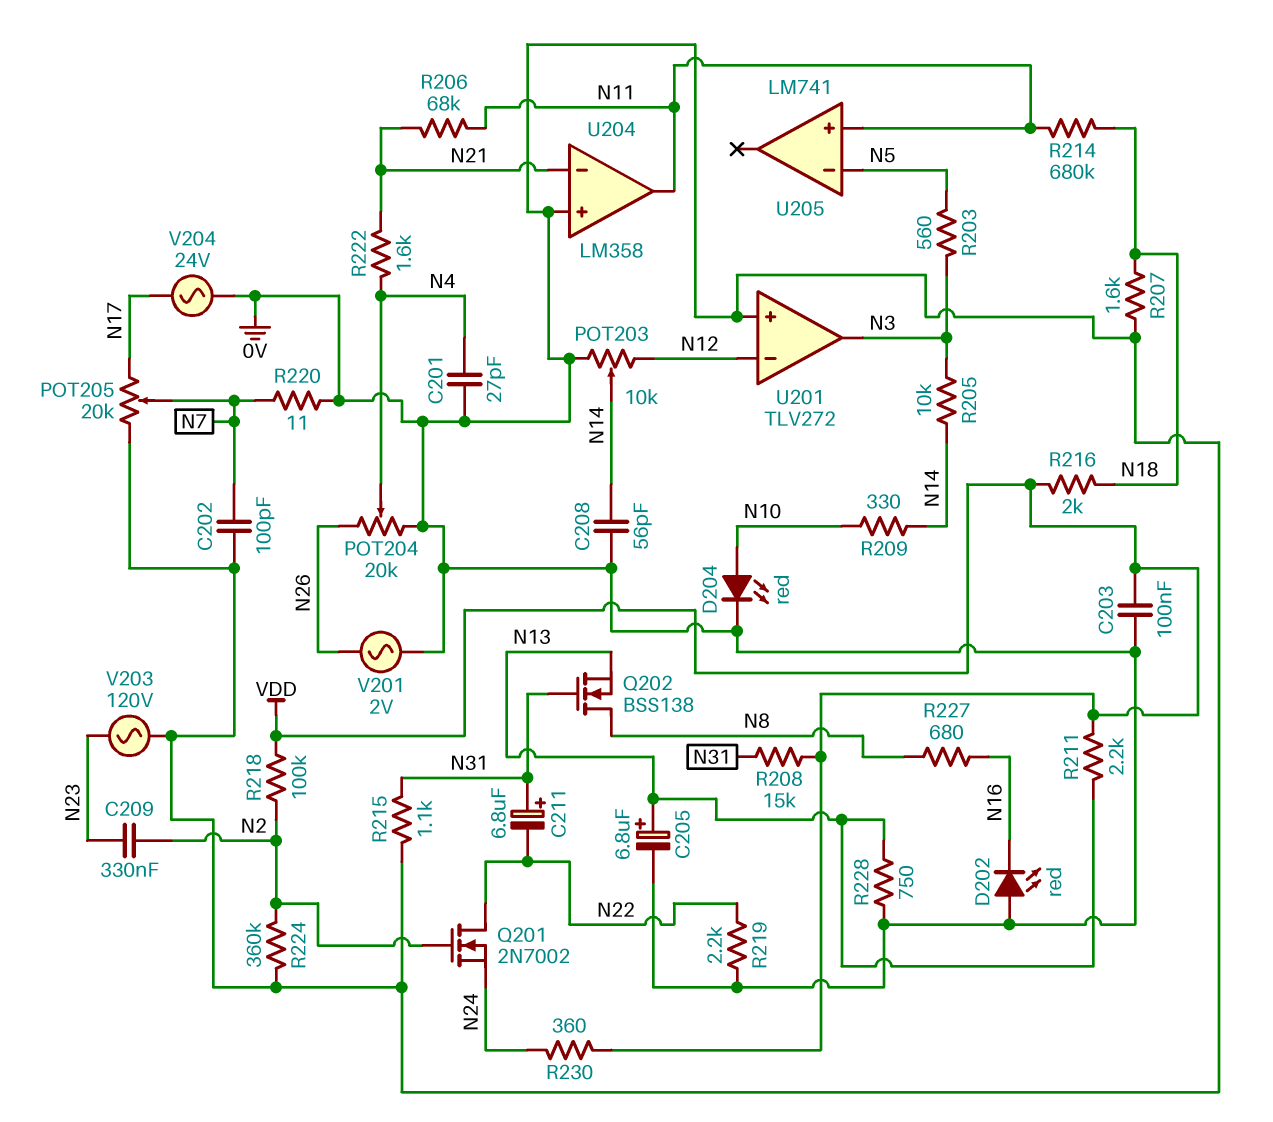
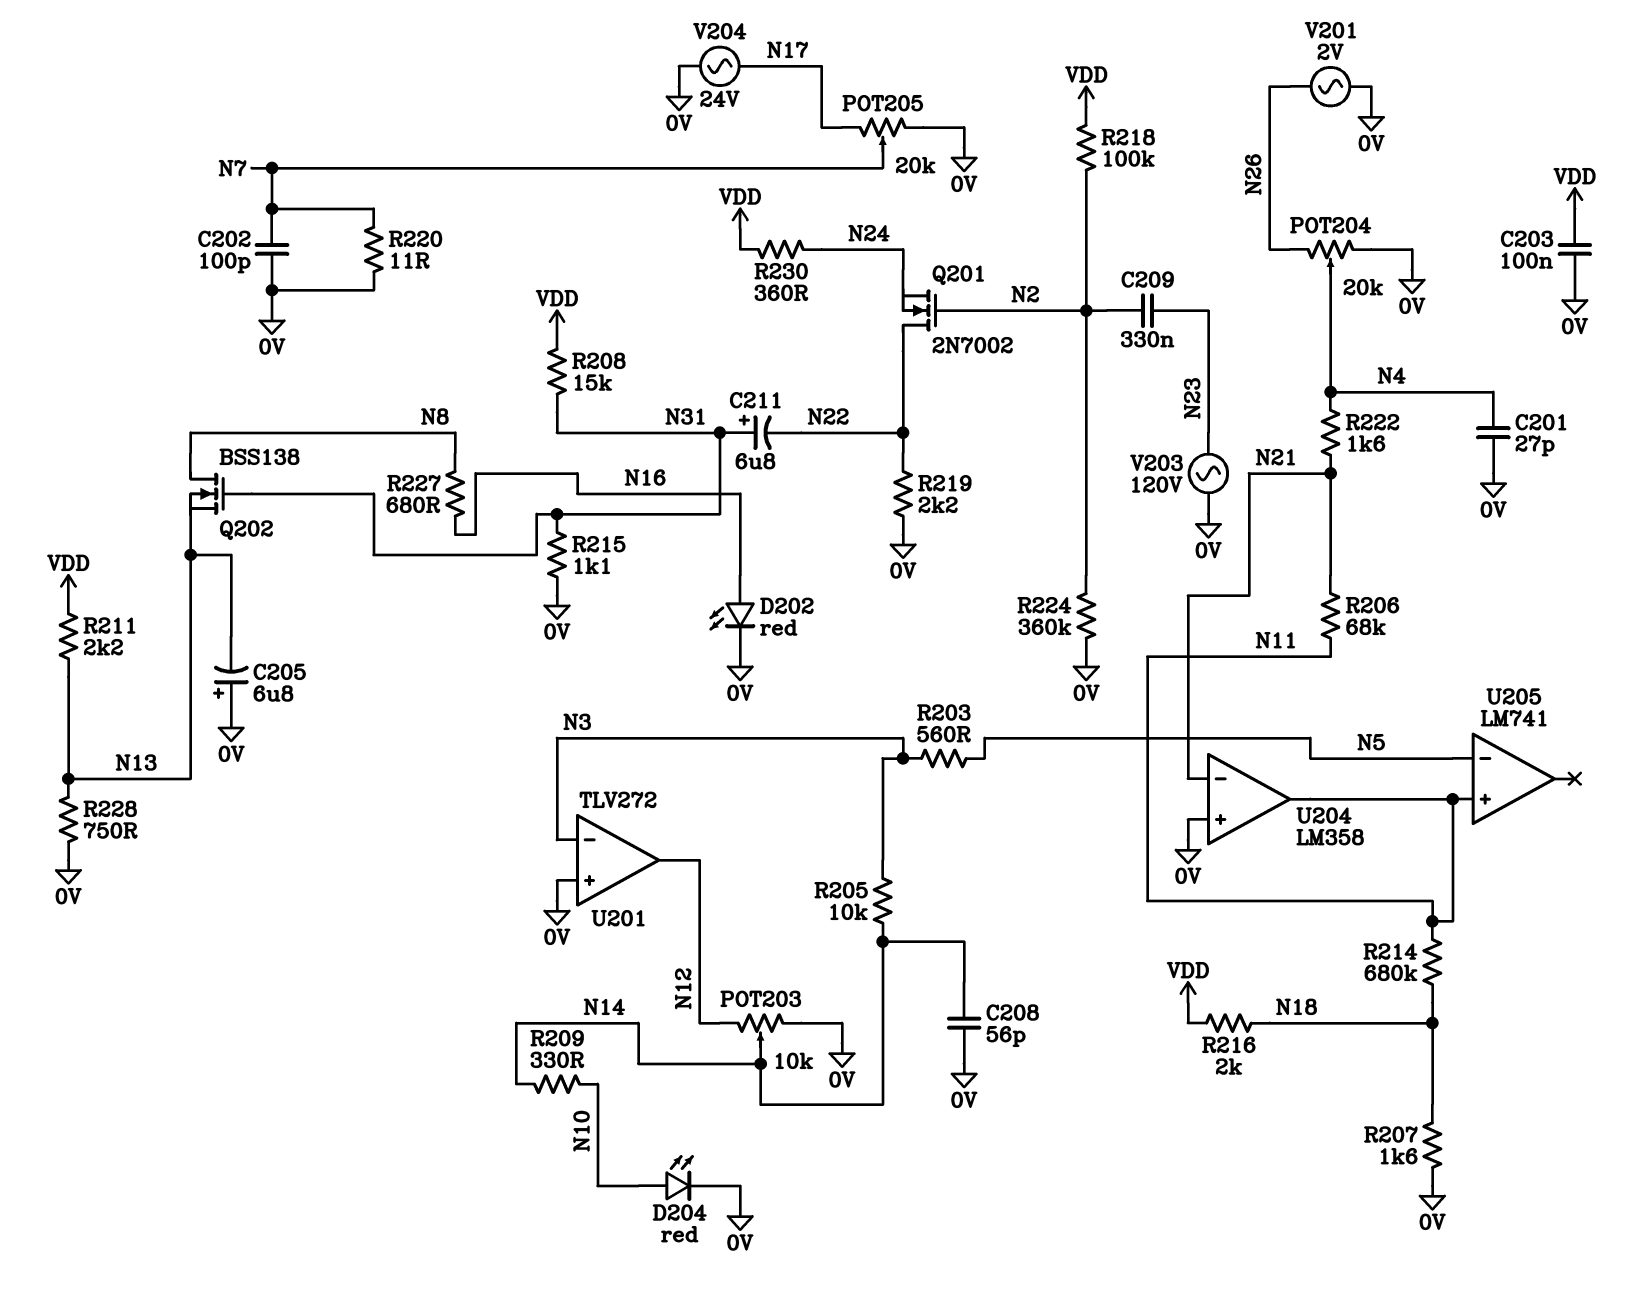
C205: 6.8uF (plus N13, minus 0V) -> 6.8uF (plus 0V, minus N13)
D202: LED red (A 0V, K N16) -> LED red (A N16, K 0V)
U201 pin in-: N12 -> N3
U201 pin out: N3 -> N12

